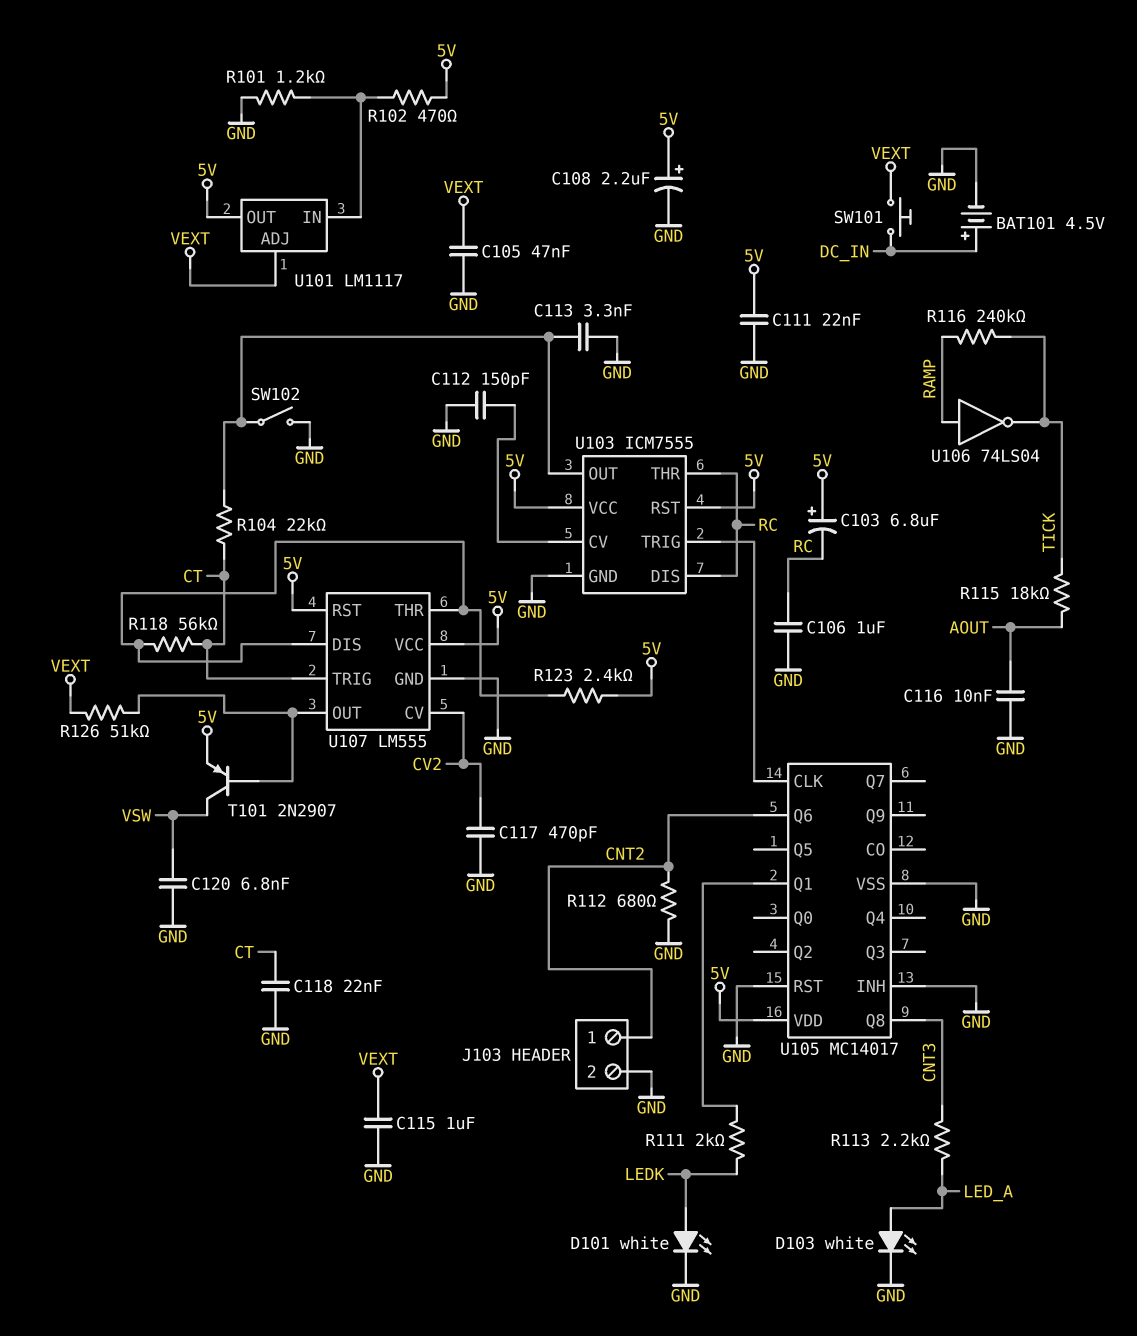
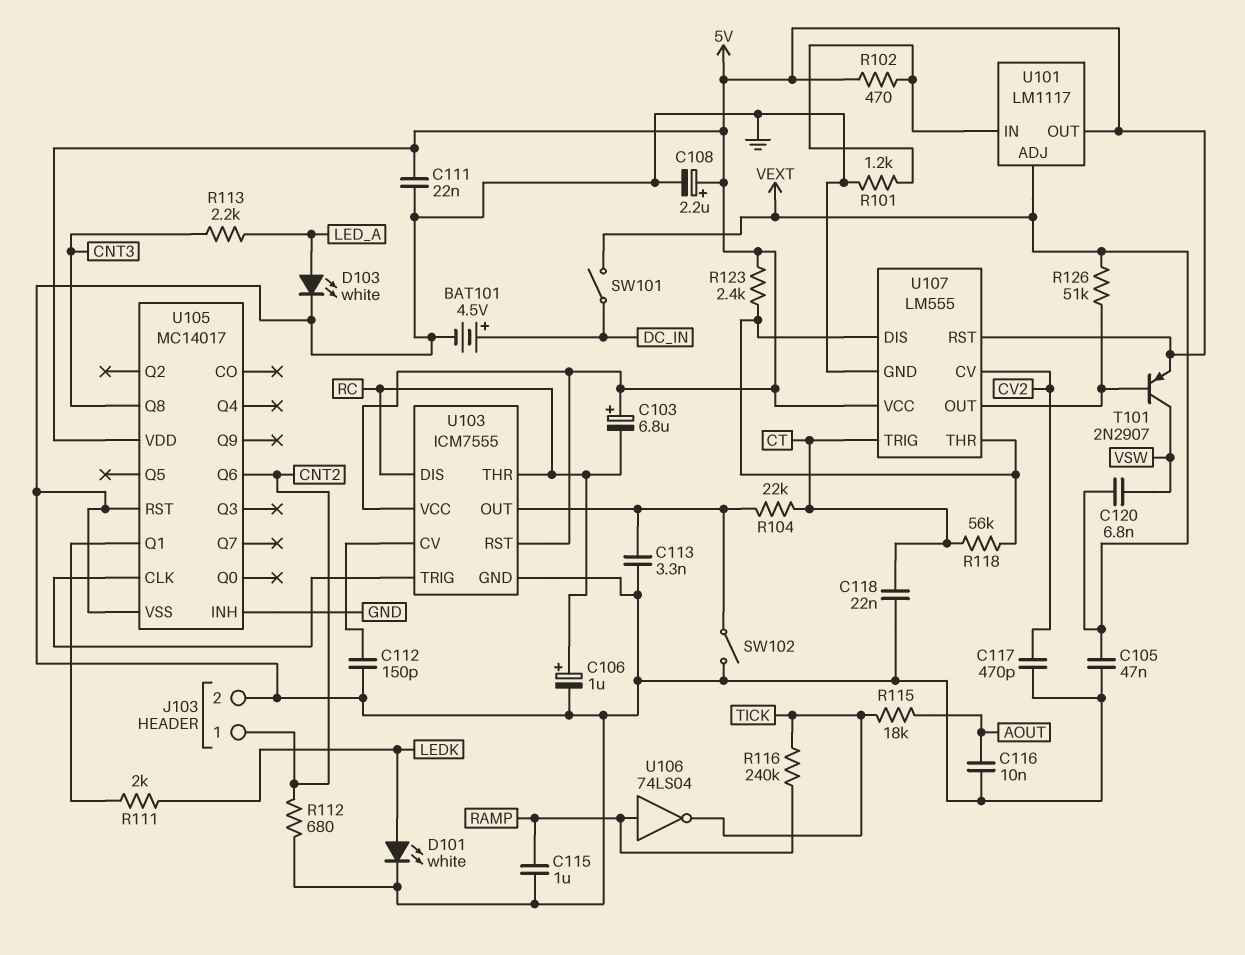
C106: 1uF (GND, RC) -> 1uF (plus RC, minus GND)
C115: 1uF (GND, VEXT) -> 1uF (GND, RAMP)
C120: 6.8nF (GND, VSW) -> 6.8nF (VEXT, VSW)
SW101: button (DC_IN, VEXT) -> switch (DC_IN, VEXT)

